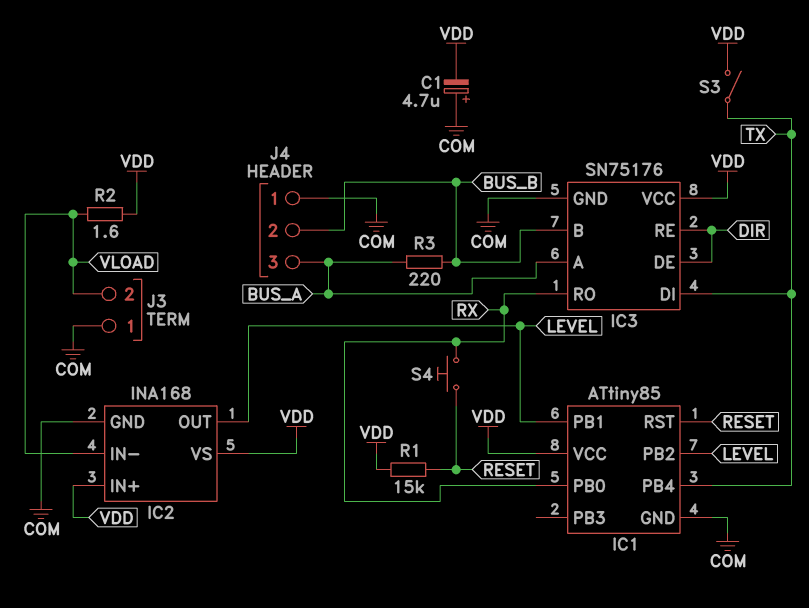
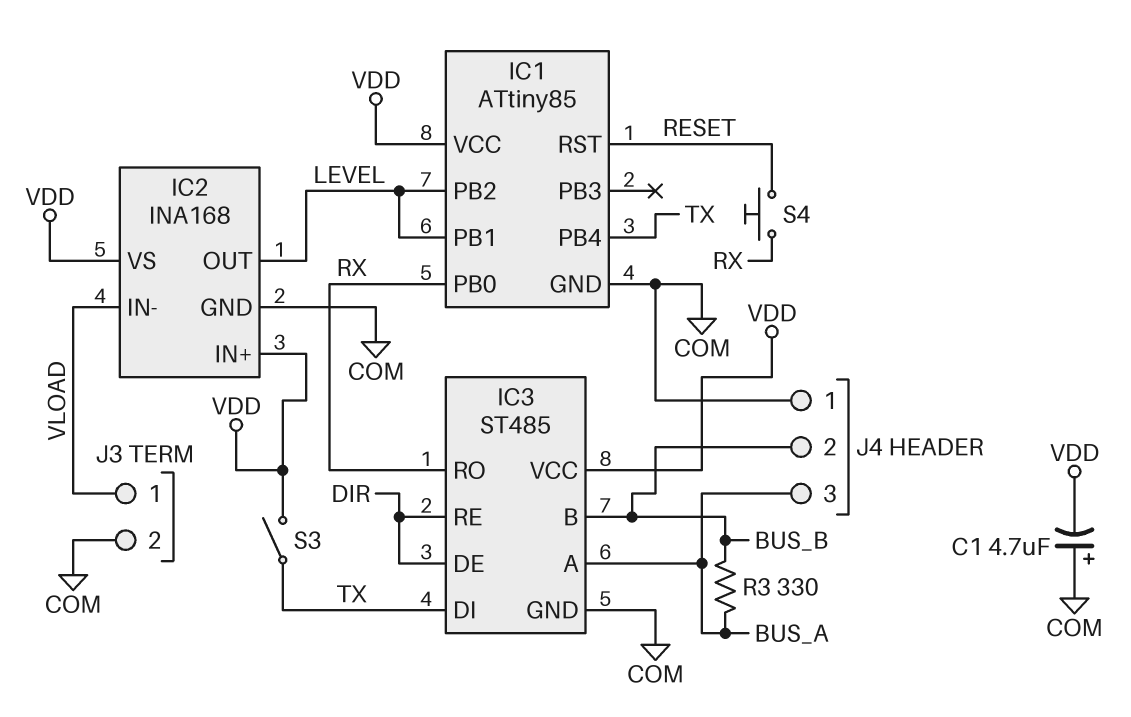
IC3: SN75176 -> ST485
J3 pin 1: COM -> VLOAD
J3 pin 2: VLOAD -> COM
R1: 15k (RESET, VDD) -> none
R2: 1.6 (VDD, VLOAD) -> none
R3: 220 (BUS_A, BUS_B) -> 330 (BUS_A, BUS_B)

